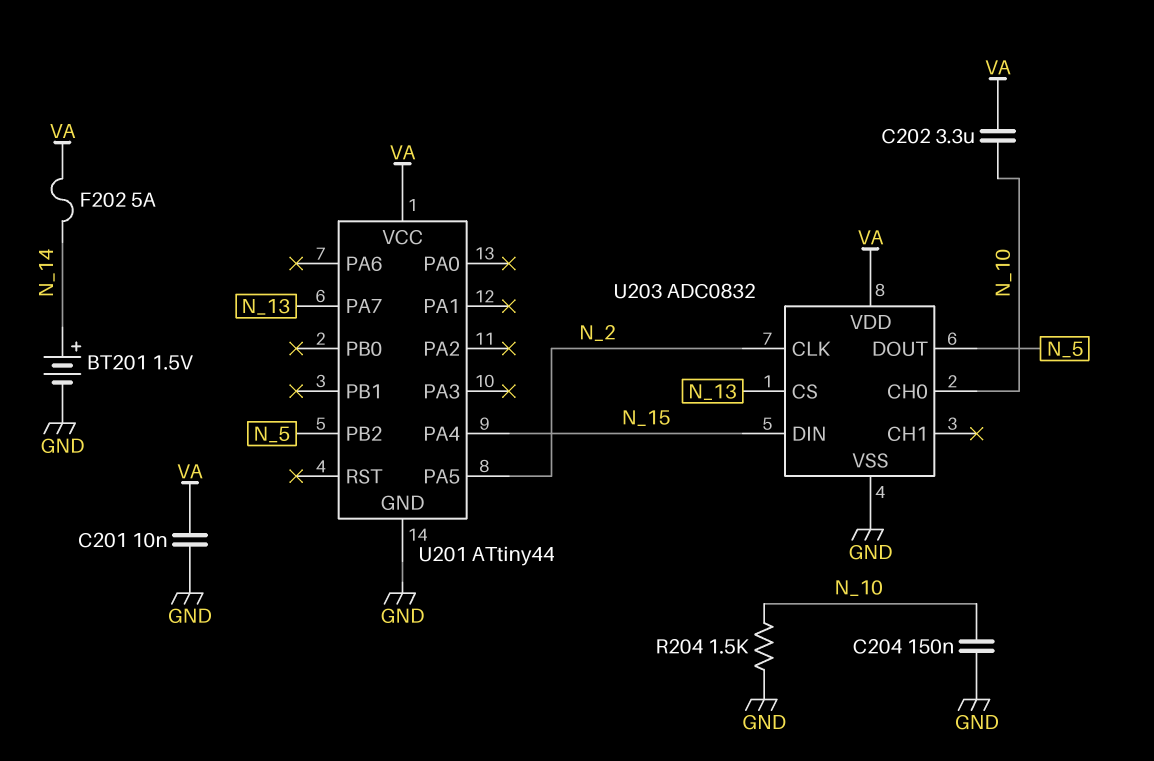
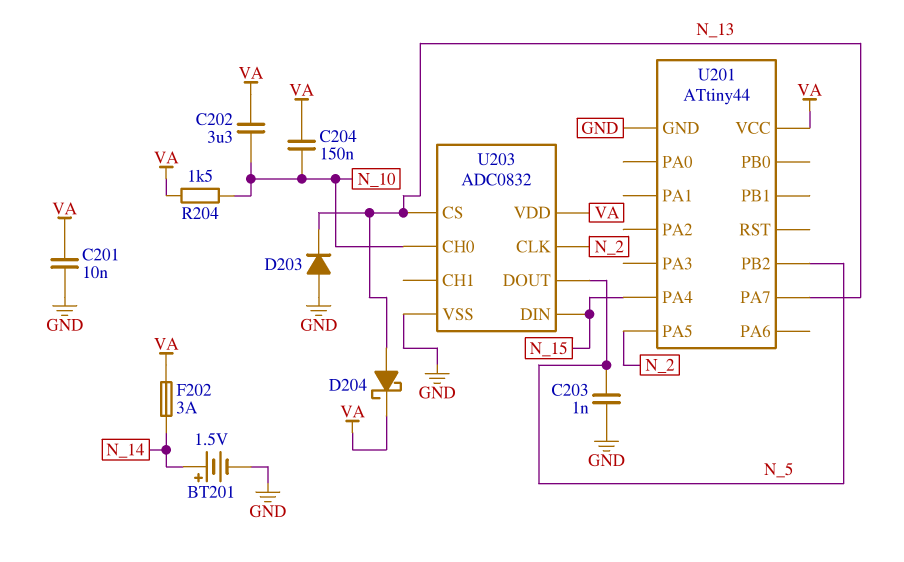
C203: none -> 1nF (GND, N_5)
C204: 150nF (GND, N_10) -> 150nF (N_10, VA)
D203: none -> diode (A GND, K N_13)
D204: none -> schottky (A N_13, K VA)
F202: 5A (N_14, VA) -> 3A (N_14, VA)
R204: 1.5k (GND, N_10) -> 1.5k (N_10, VA)

